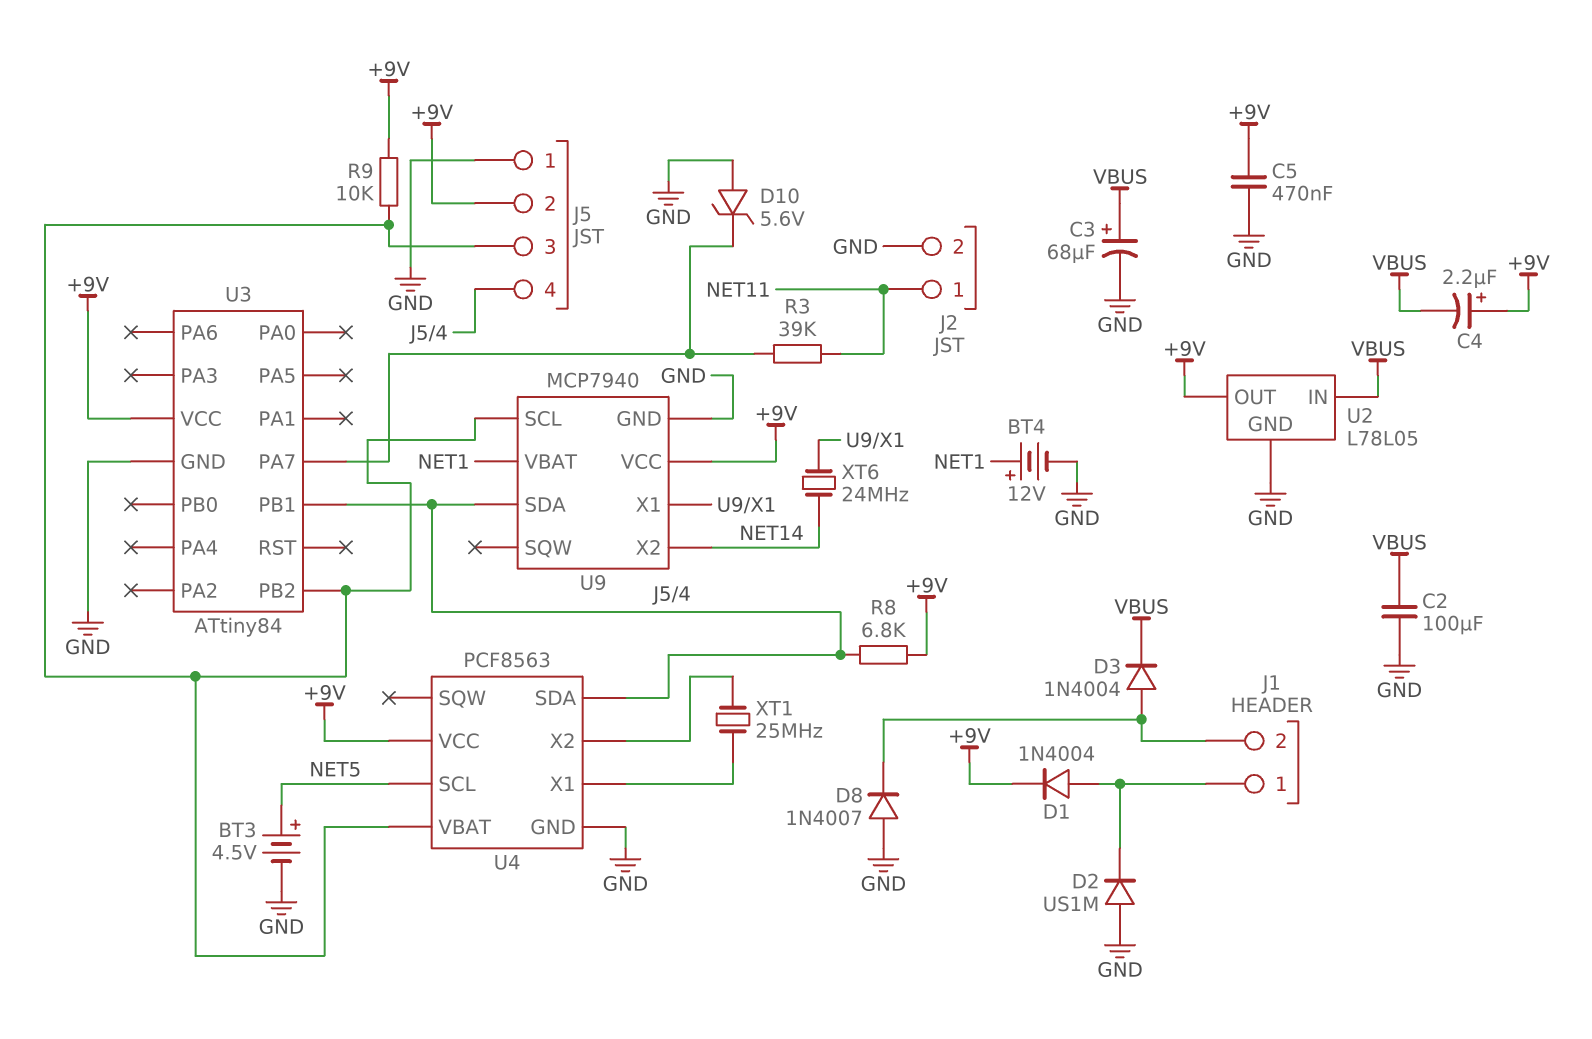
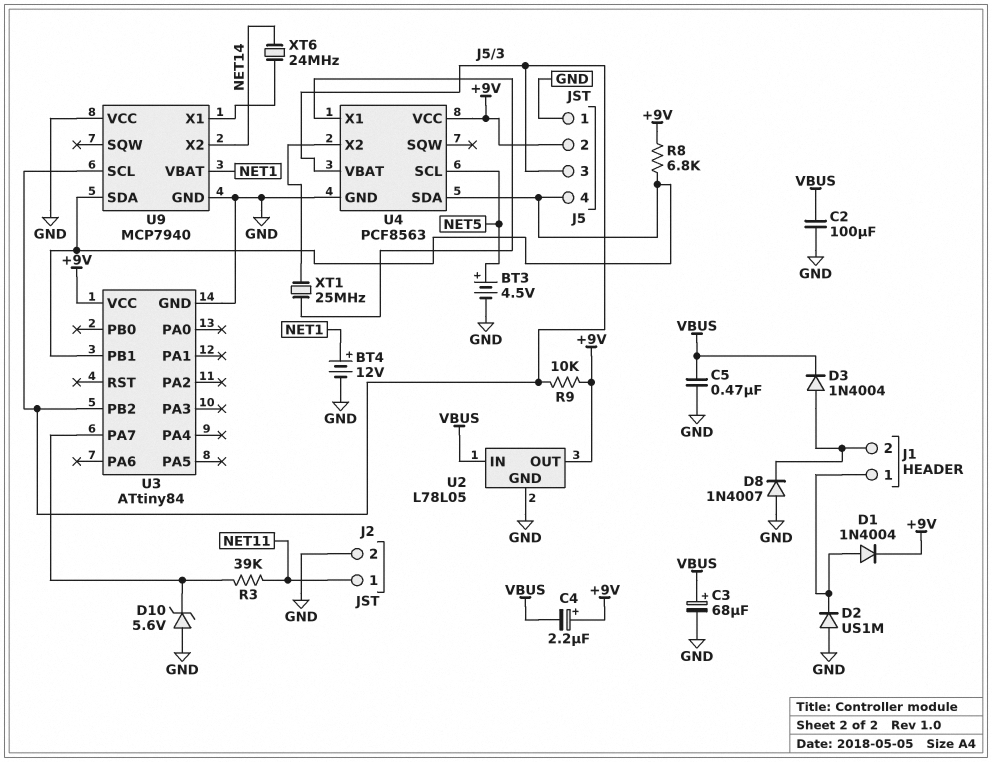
C5: 470nF (+9V, GND) -> 470nF (GND, VBUS)
U9 pin VCC: +9V -> GND

